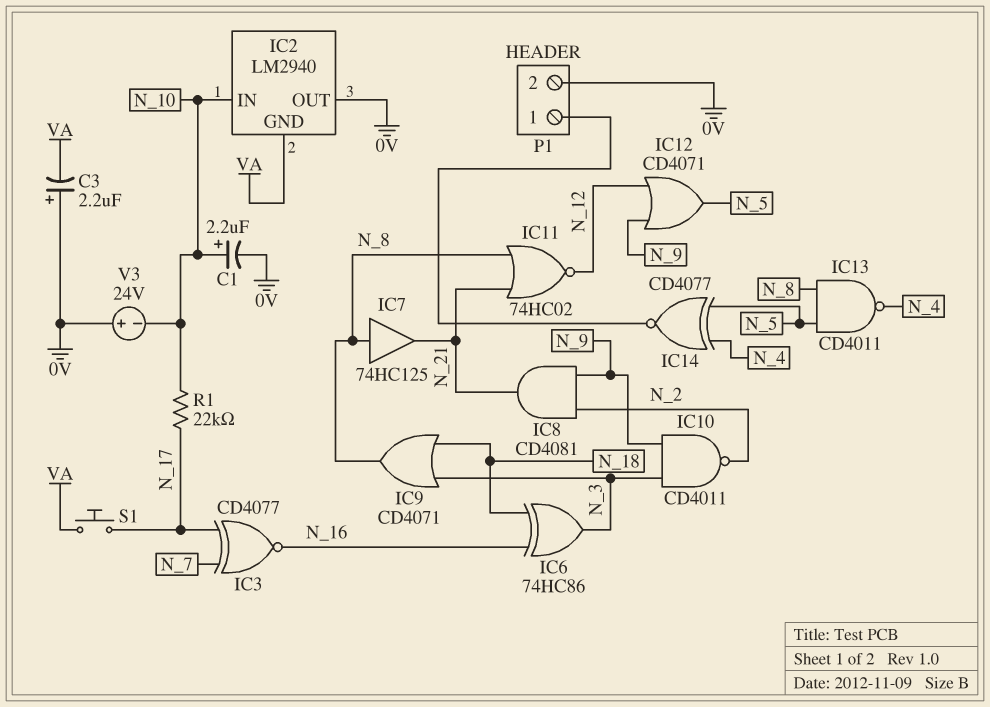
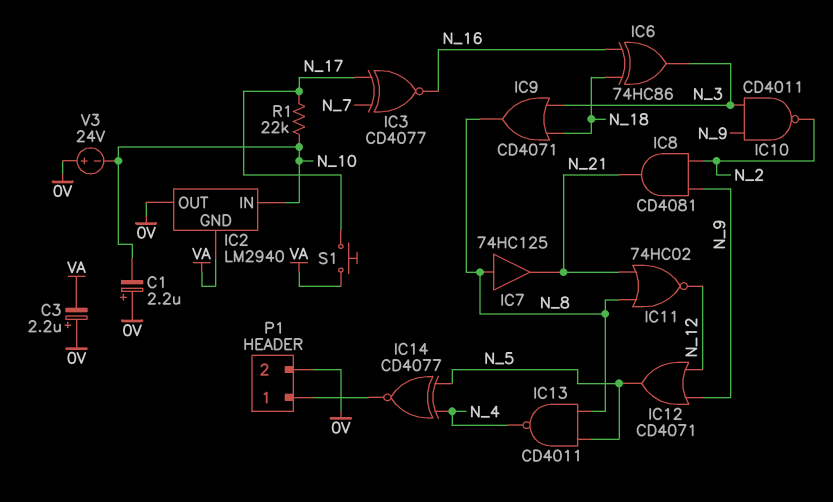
C1: 2.2uF (plus N_10, minus 0V) -> 2.2uF (plus 0V, minus N_10)

